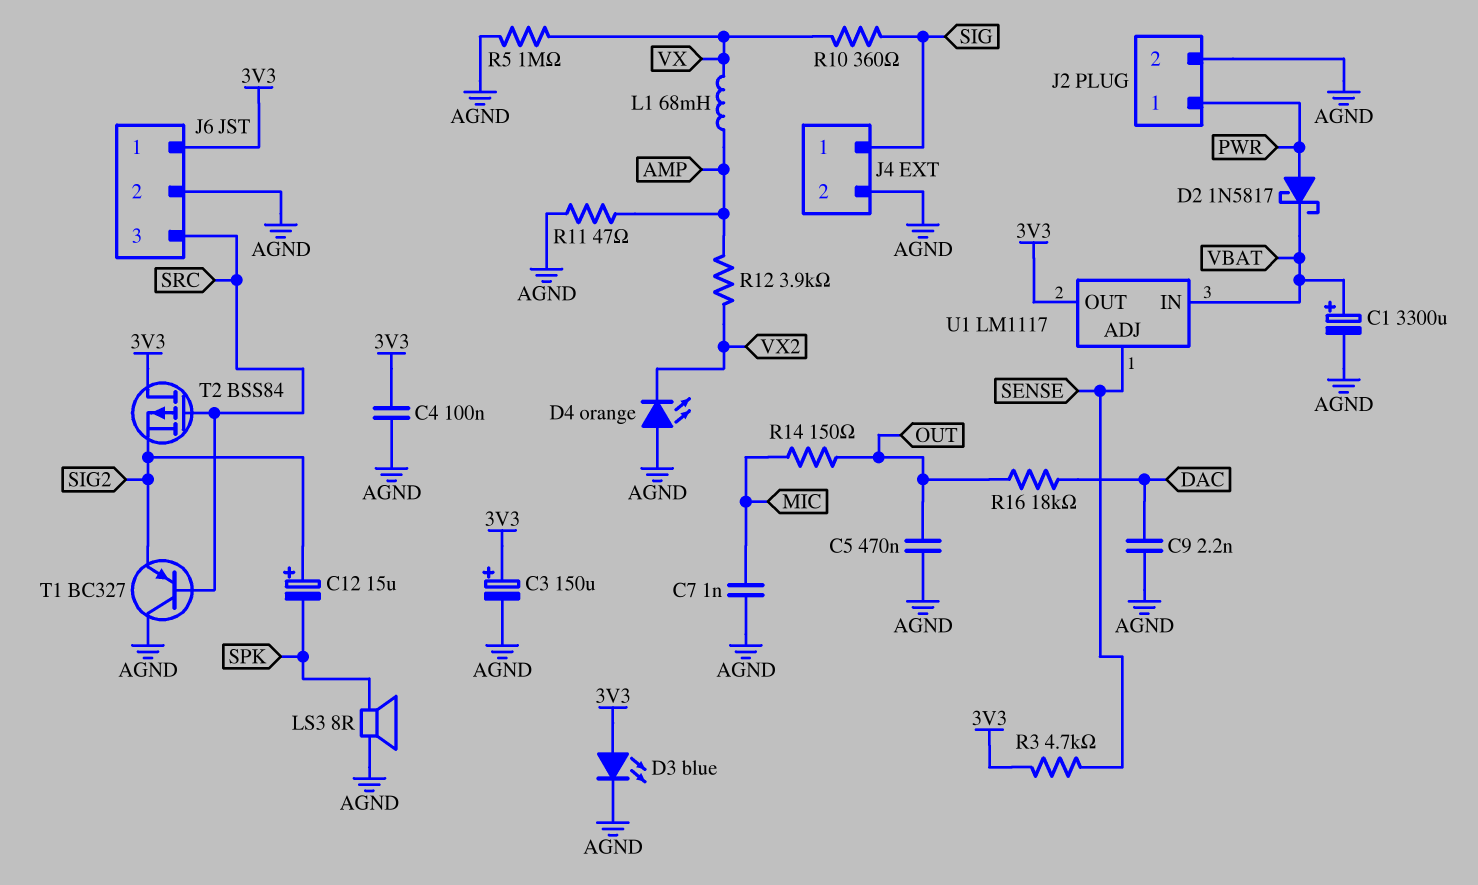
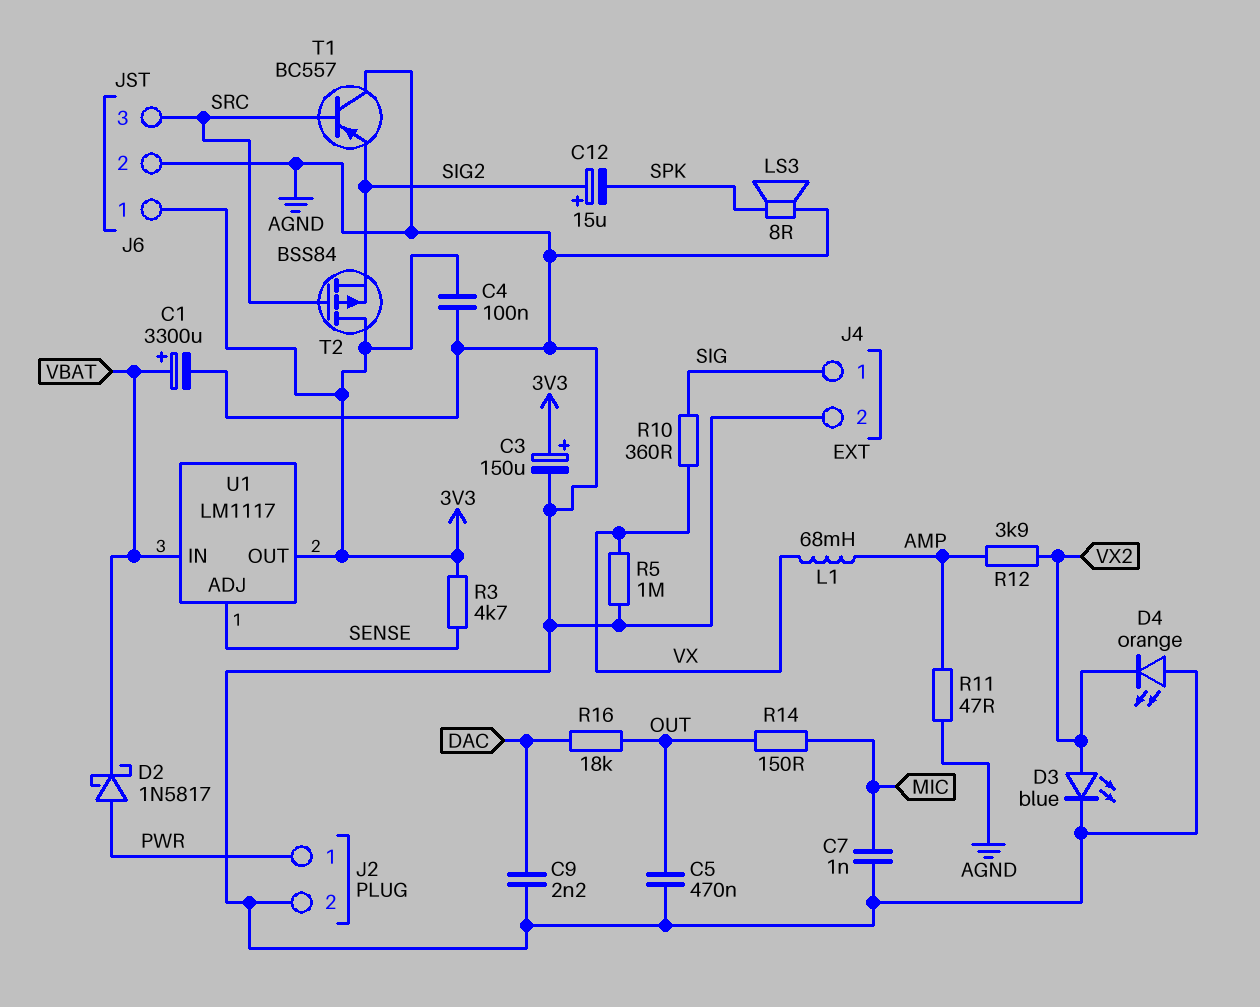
D3: LED blue (A 3V3, K AGND) -> LED blue (A VX2, K AGND)
T1: PNP BC327 (B SRC, C AGND, E SIG2) -> PNP BC557 (B SRC, C AGND, E SIG2)

